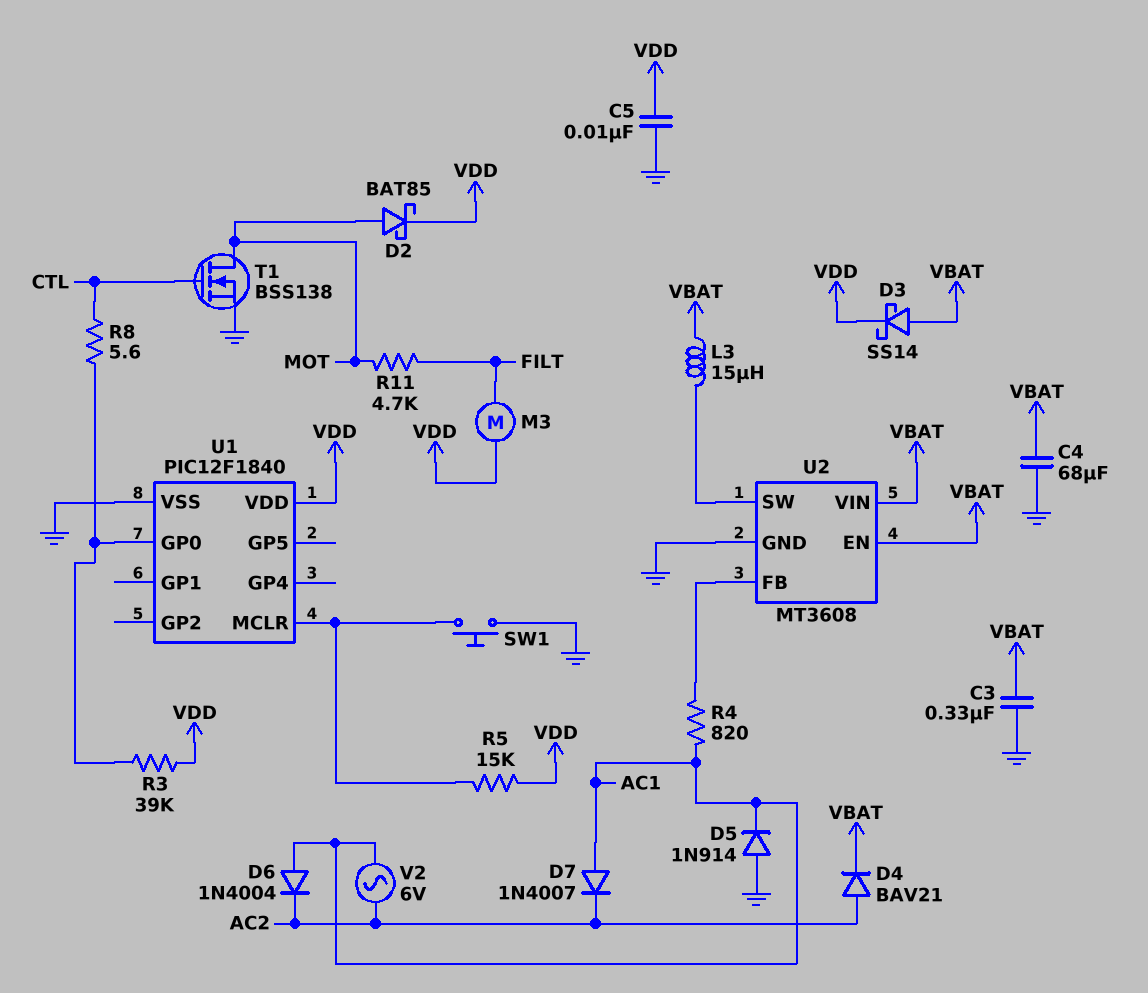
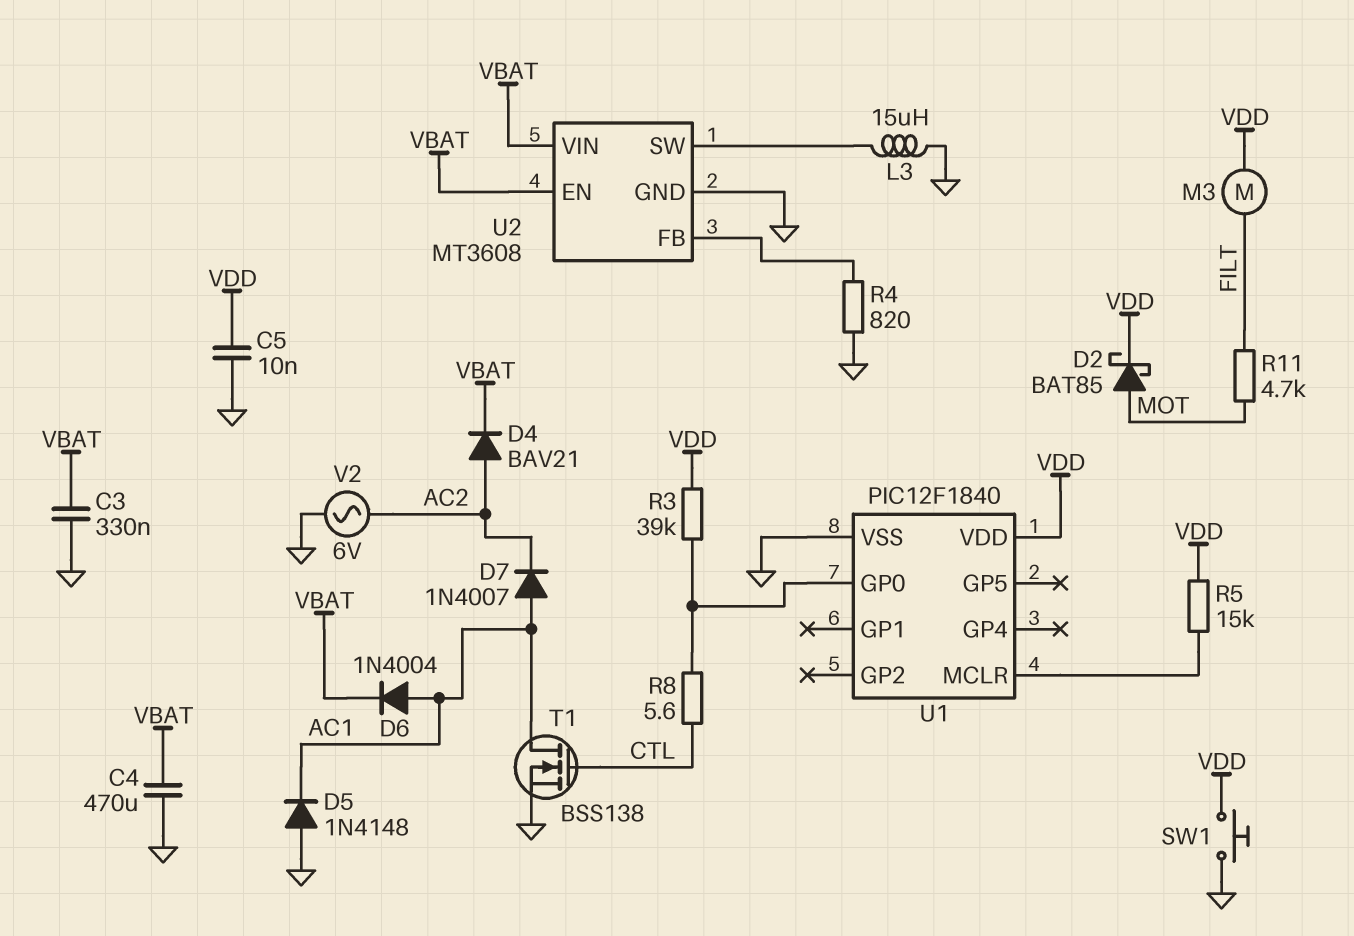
C4: 68uF (GND, VBAT) -> 470uF (GND, VBAT)
D3: schottky SS14 (A VBAT, K VDD) -> none
D5: diode 1N914 (A GND, K AC1) -> diode 1N4148 (A GND, K AC1)
D6: diode 1N4004 (A AC1, K AC2) -> diode 1N4004 (A AC1, K VBAT)
L3: 15uH (U2/SW, VBAT) -> 15uH (GND, U2/SW)
R4: 820 (AC1, U2/FB) -> 820 (GND, U2/FB)
SW1: button (GND, U1/MCLR) -> button (GND, VDD)
T1: NMOS BSS138 (G CTL, D MOT, S GND) -> NMOS BSS138 (G CTL, D AC1, S GND)
V2: AC 6V (AC1, AC2) -> AC 6V (AC2, GND)

